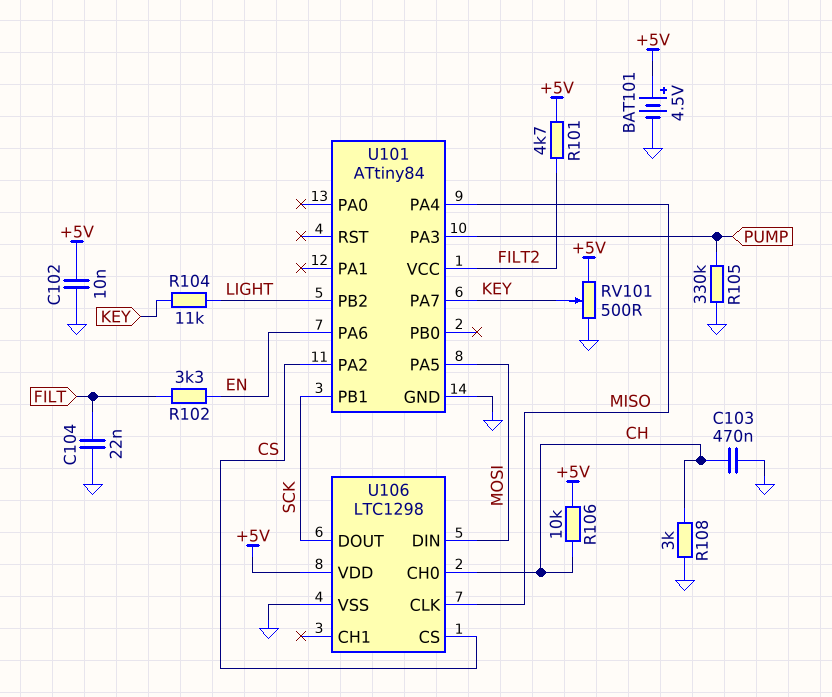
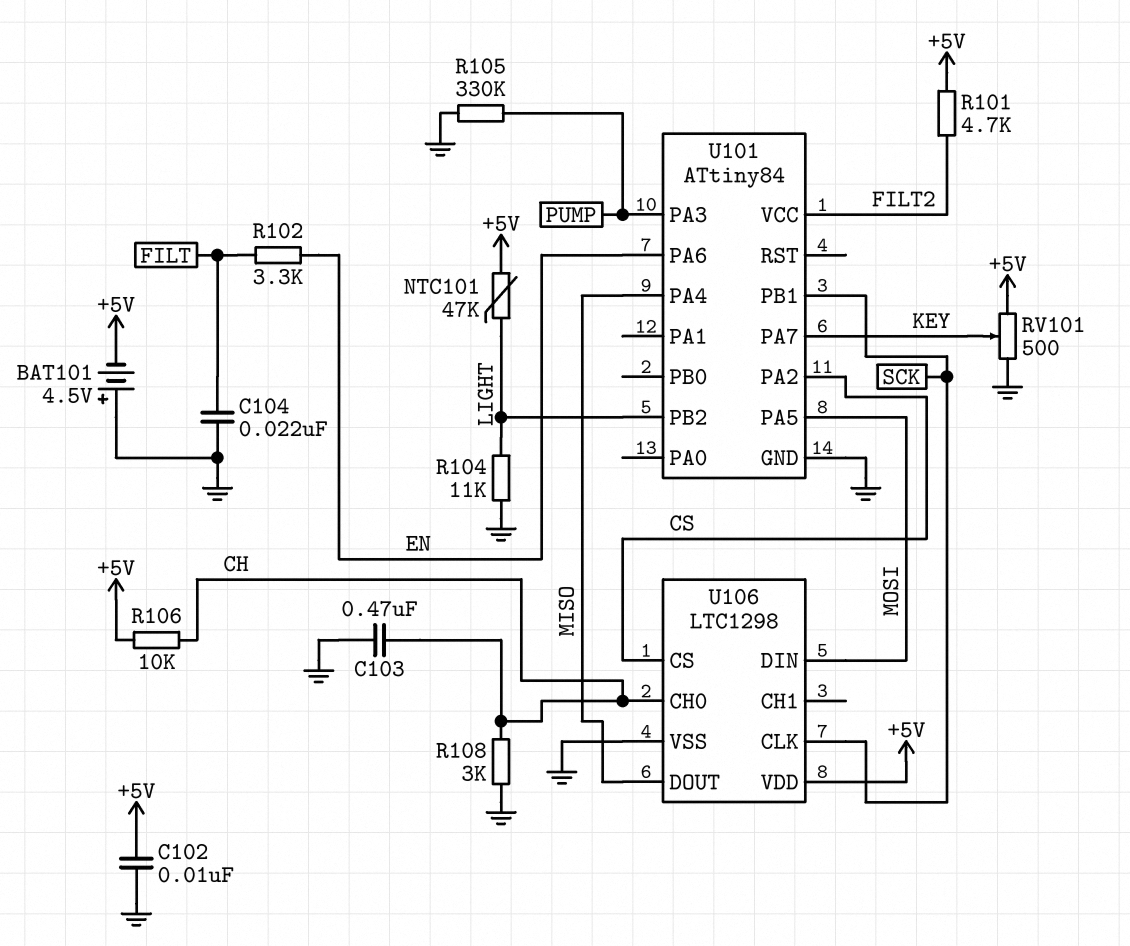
BAT101: 4.5V (plus +5V, minus GND) -> 4.5V (plus GND, minus +5V)
NTC101: none -> 47k (+5V, LIGHT)
R104: 11k (KEY, LIGHT) -> 11k (GND, LIGHT)
U106 pin CLK: MISO -> SCK
U106 pin DOUT: SCK -> MISO

